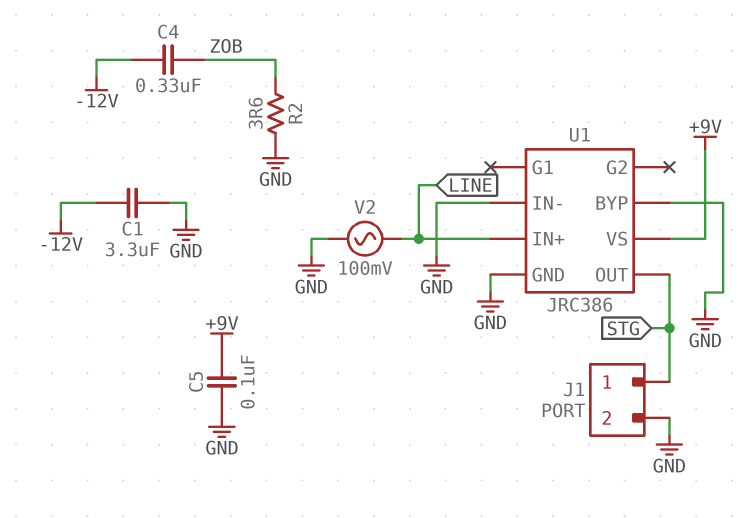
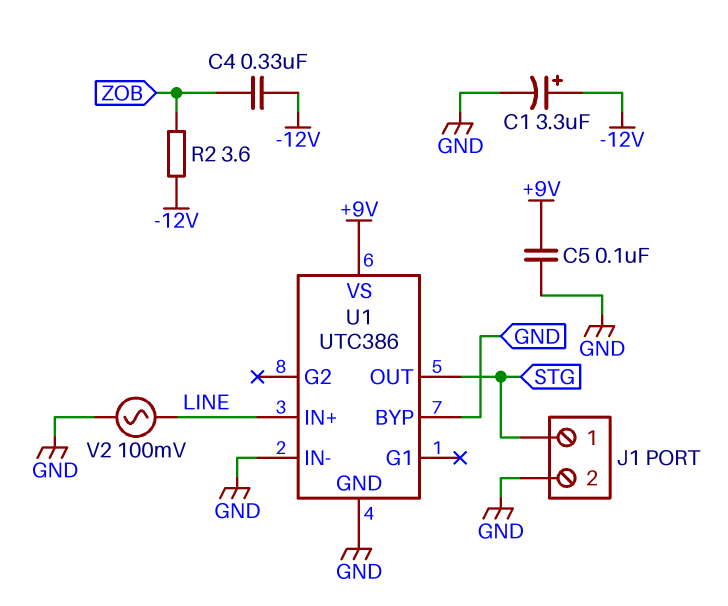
C1: 3.3uF (-12V, GND) -> 3.3uF (plus -12V, minus GND)
R2: 3.6 (GND, ZOB) -> 3.6 (-12V, ZOB)
U1: JRC386 -> UTC386

